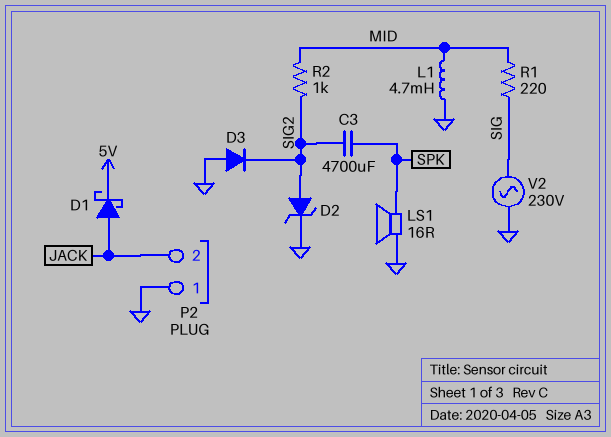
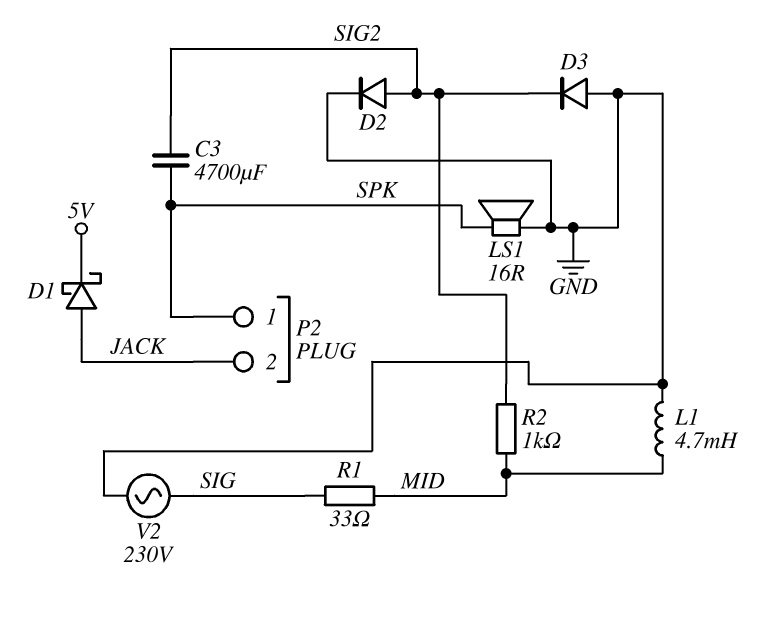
D2: zener (A SIG2, K GND) -> diode (A SIG2, K GND)
P2 pin 1: GND -> SPK
R1: 220 (MID, SIG) -> 33 (MID, SIG)

